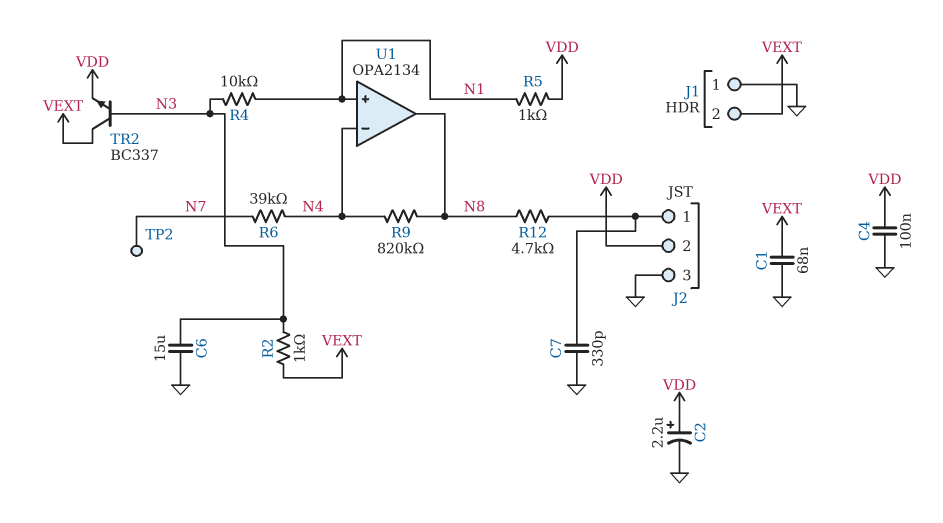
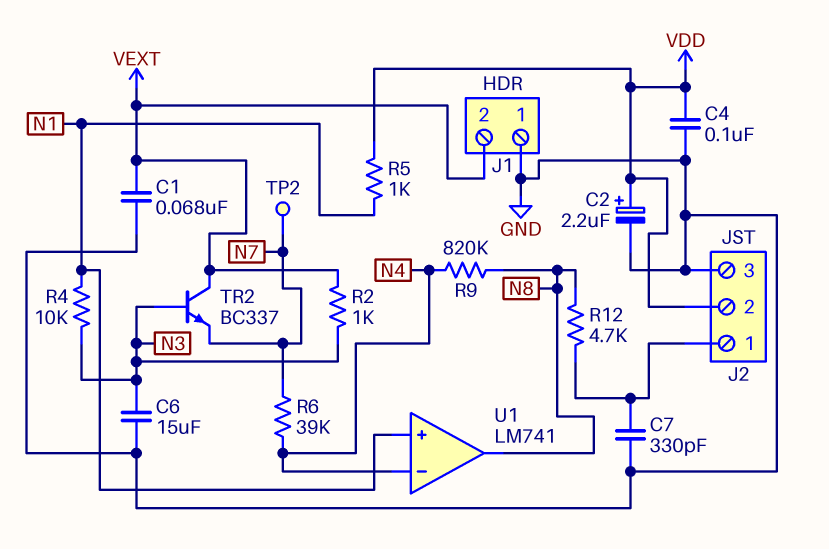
TR2: NPN BC337 (B N3, C VEXT, E VDD) -> NPN BC337 (B N3, C VEXT, E N7)
U1: OPA2134 -> LM741

